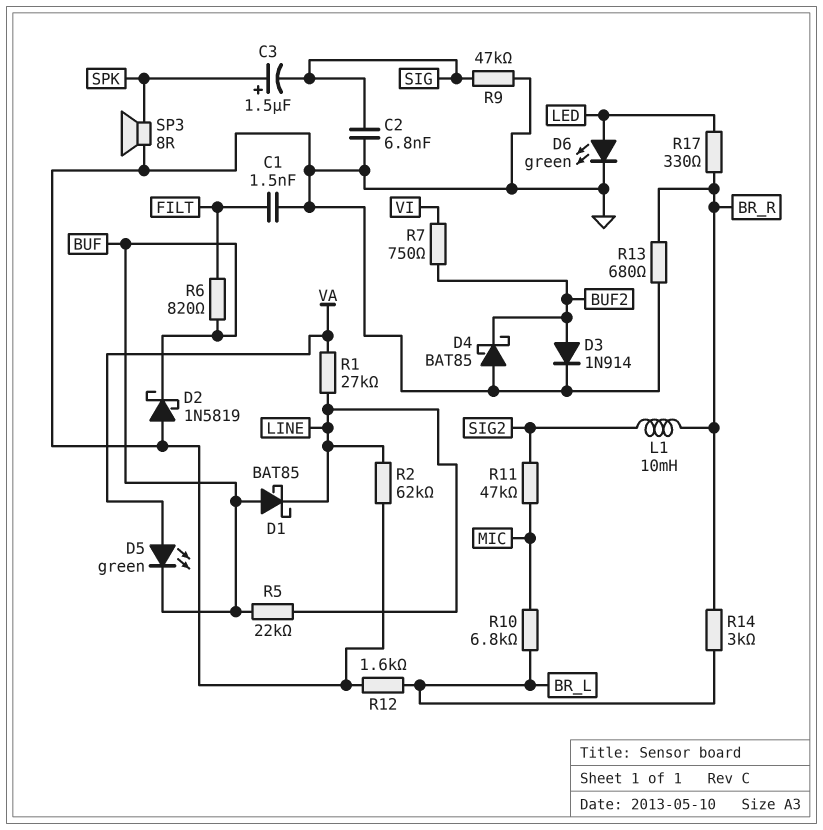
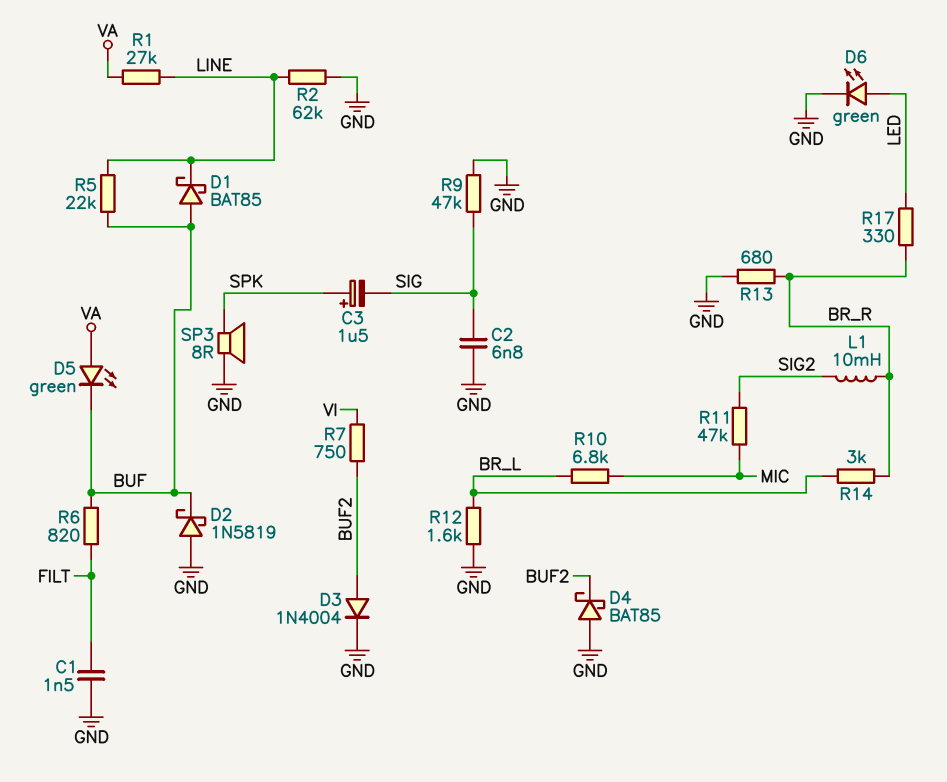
D3: diode 1N914 (A BUF2, K GND) -> diode 1N4004 (A BUF2, K GND)

